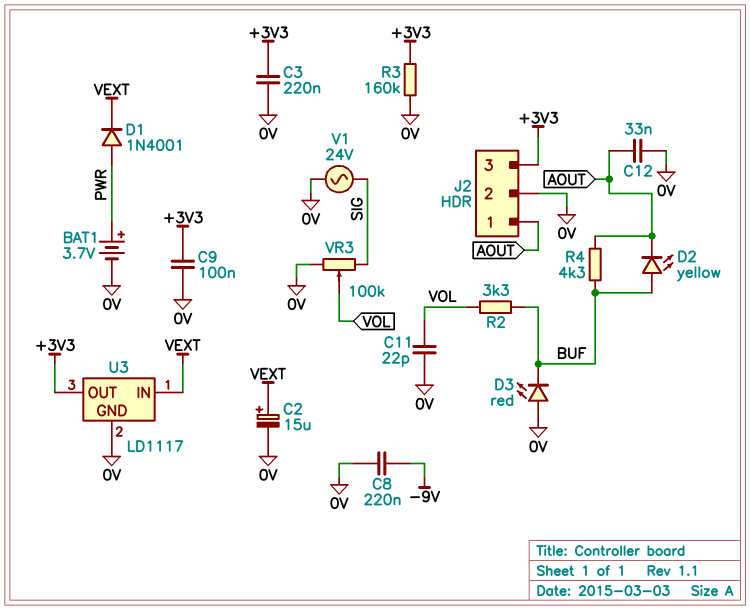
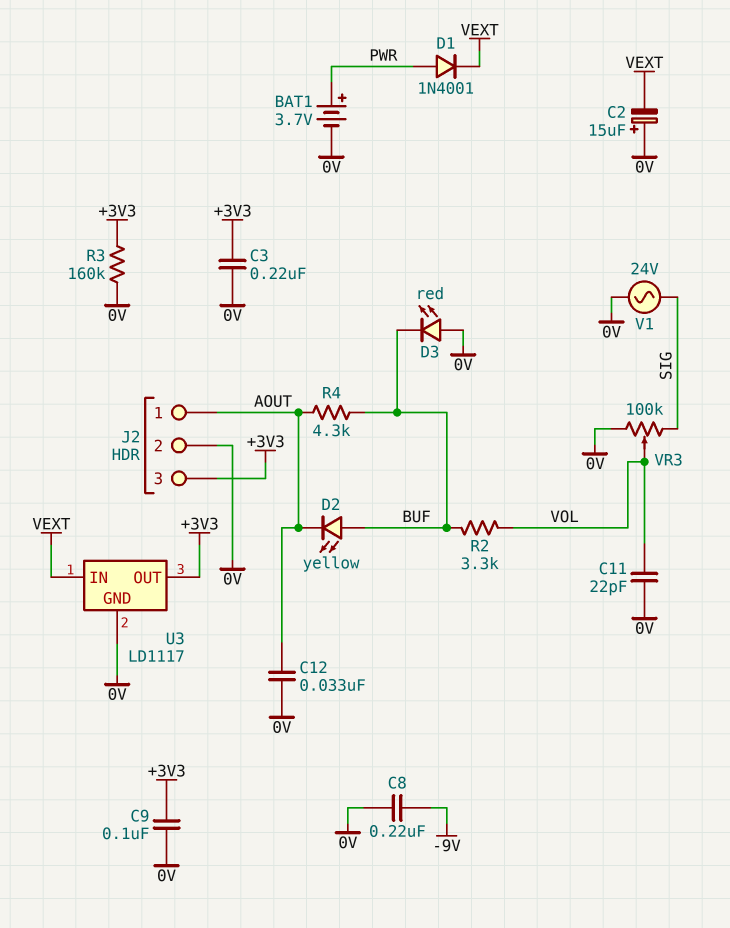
C2: 15uF (plus VEXT, minus 0V) -> 15uF (plus 0V, minus VEXT)

